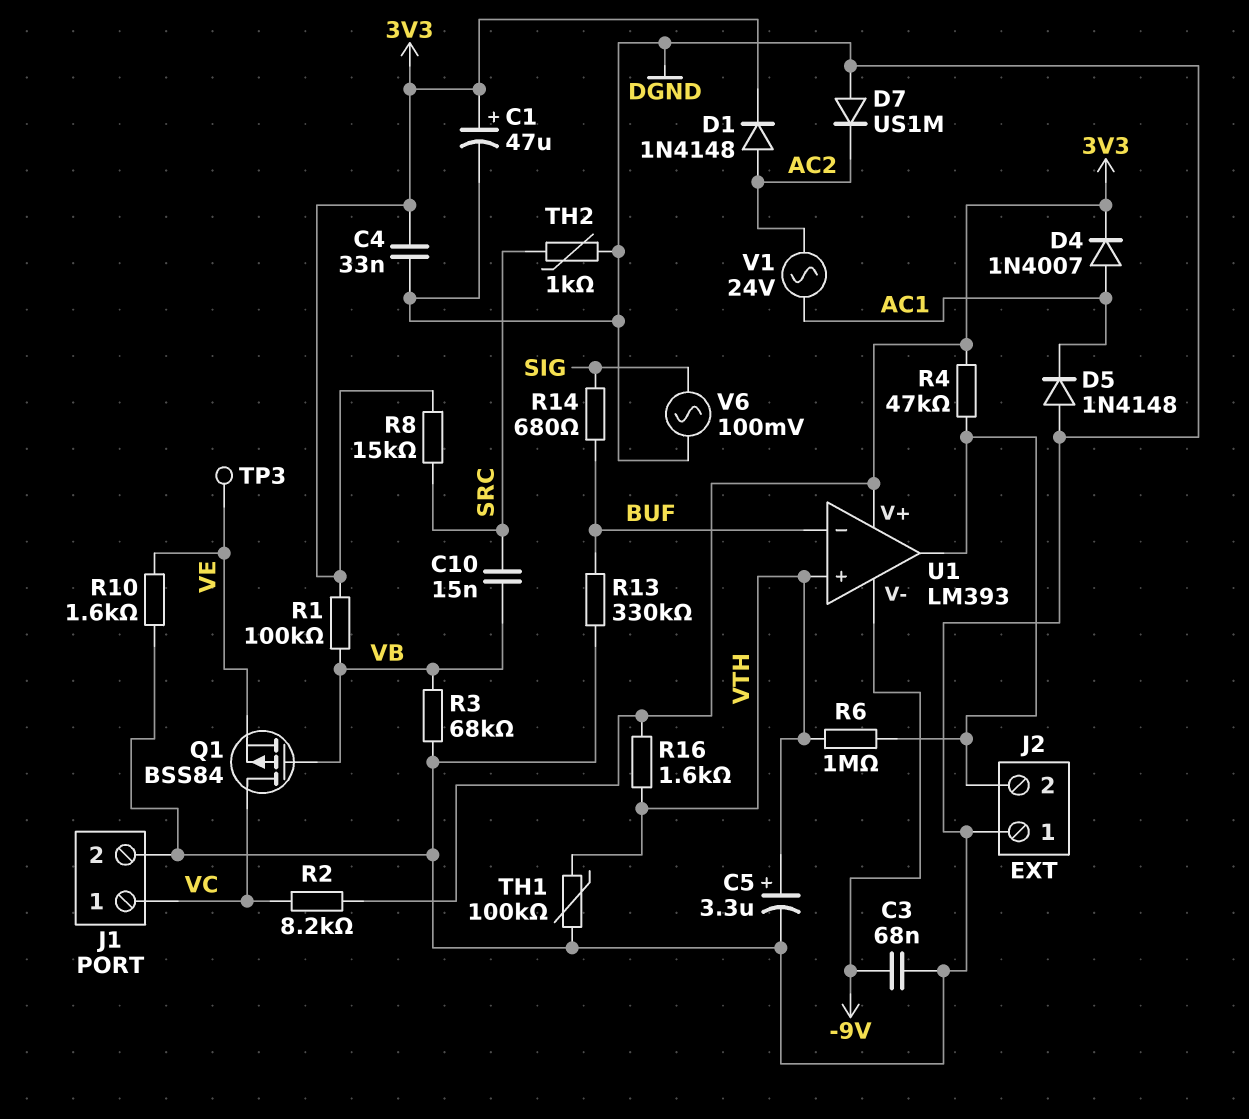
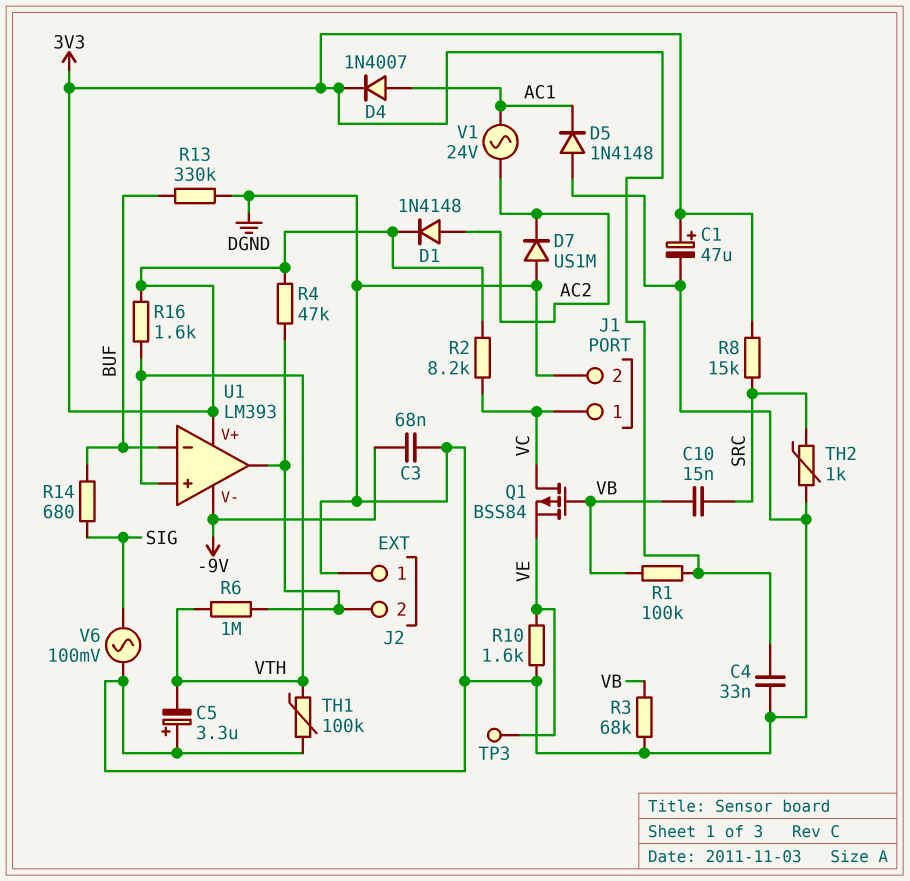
C5: 3.3uF (plus VTH, minus DGND) -> 3.3uF (plus DGND, minus VTH)

